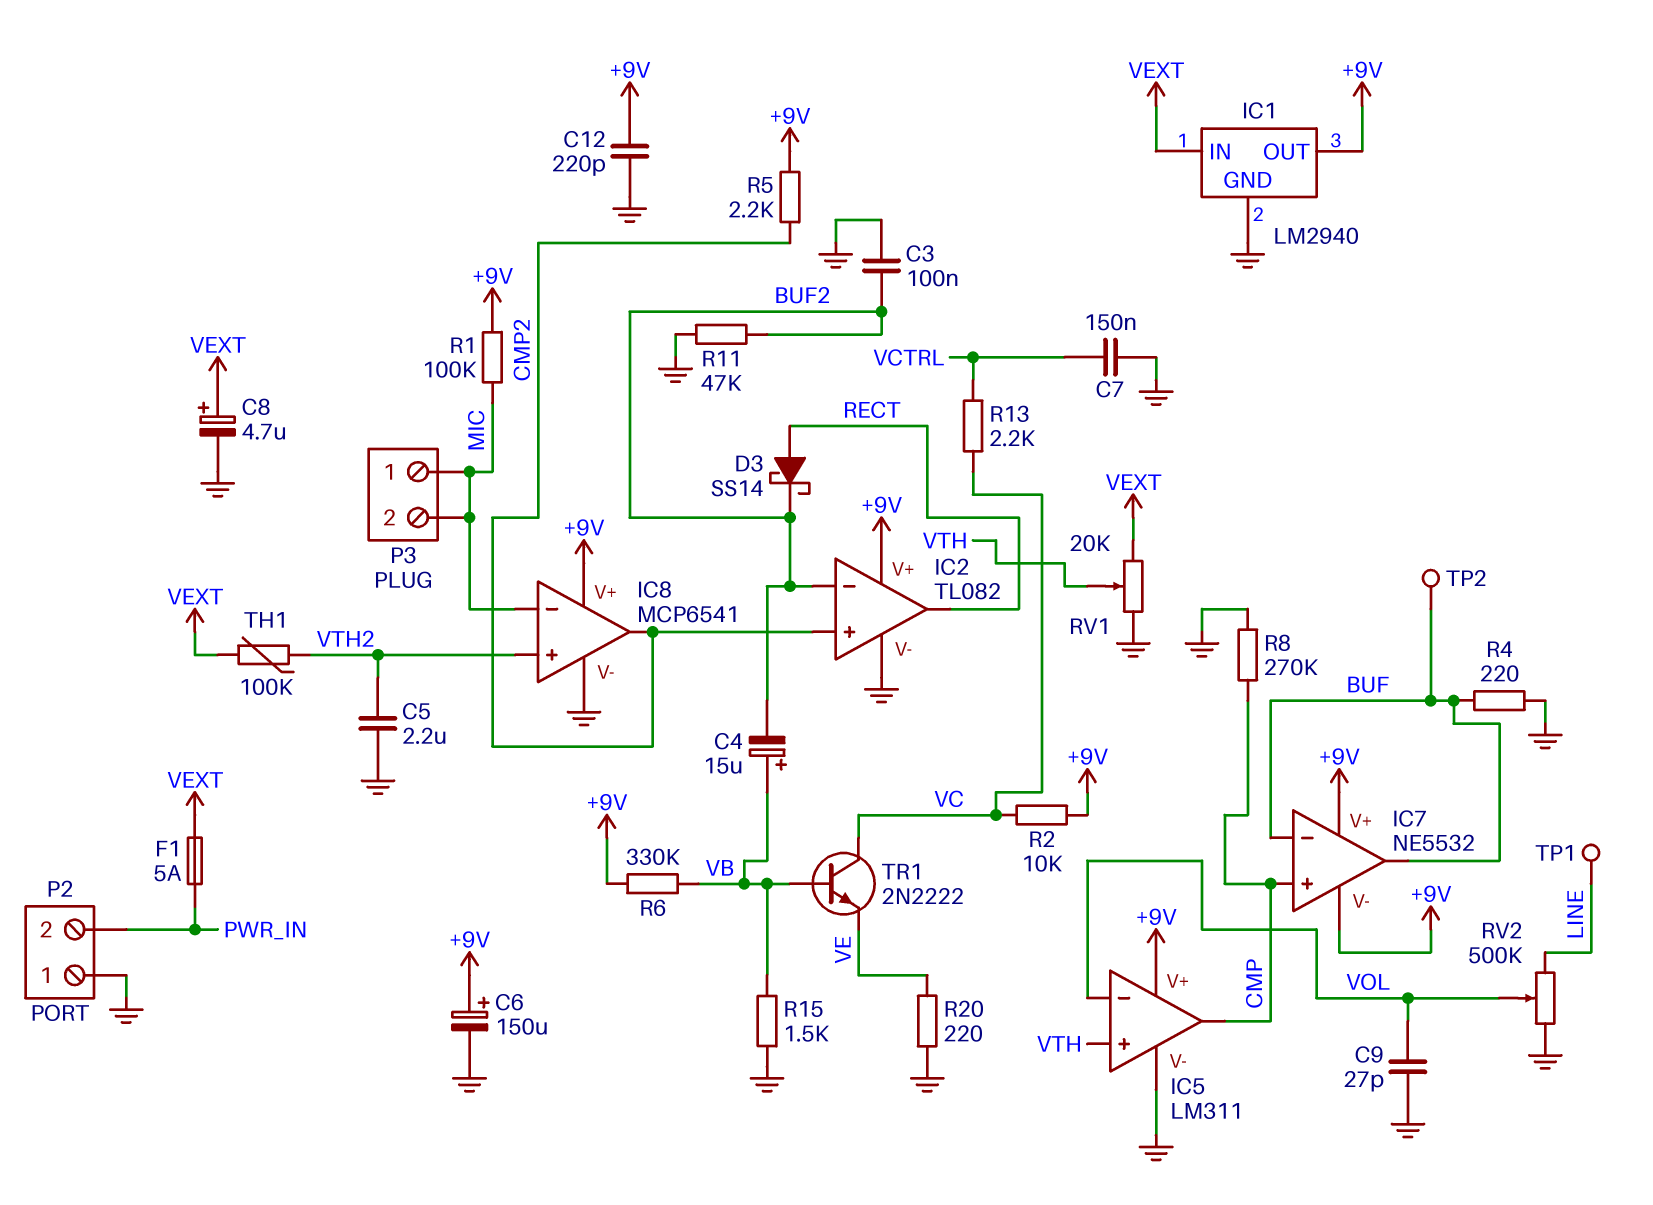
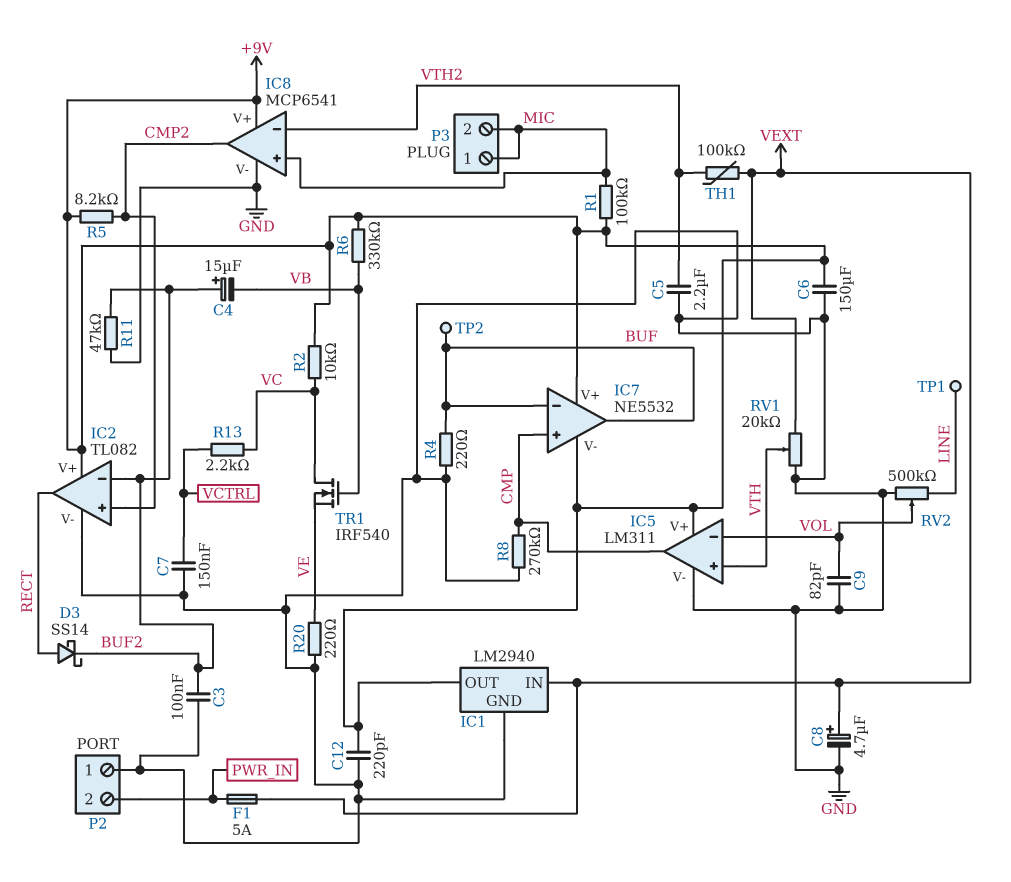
C4: 15uF (plus VB, minus BUF2) -> 15uF (plus BUF2, minus VB)
C6: 150uF (plus +9V, minus GND) -> 150uF (+9V, GND)
C9: 27pF (GND, VOL) -> 82pF (GND, VOL)
IC8 pin in+: VTH2 -> MIC
IC8 pin in-: MIC -> VTH2
R5: 2.2k (+9V, CMP2) -> 8.2k (+9V, CMP2)
R15: 1.5k (GND, VB) -> none
TR1: NPN 2N2222 (B VB, C VC, E VE) -> NMOS IRF540 (G VB, D VC, S VE)

